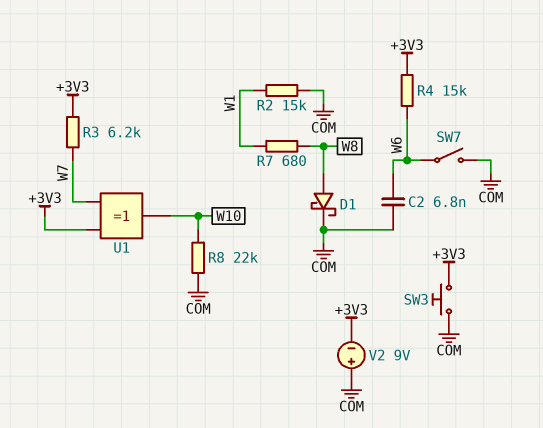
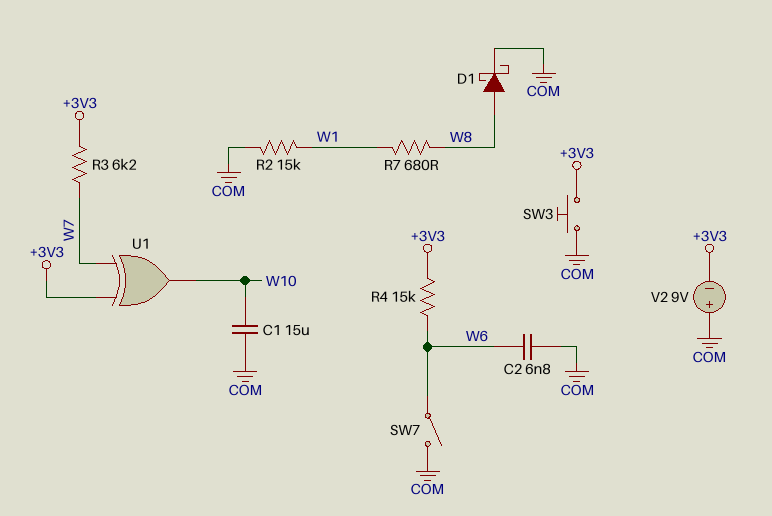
C1: none -> 15uF (COM, W10)
R8: 22k (COM, W10) -> none

